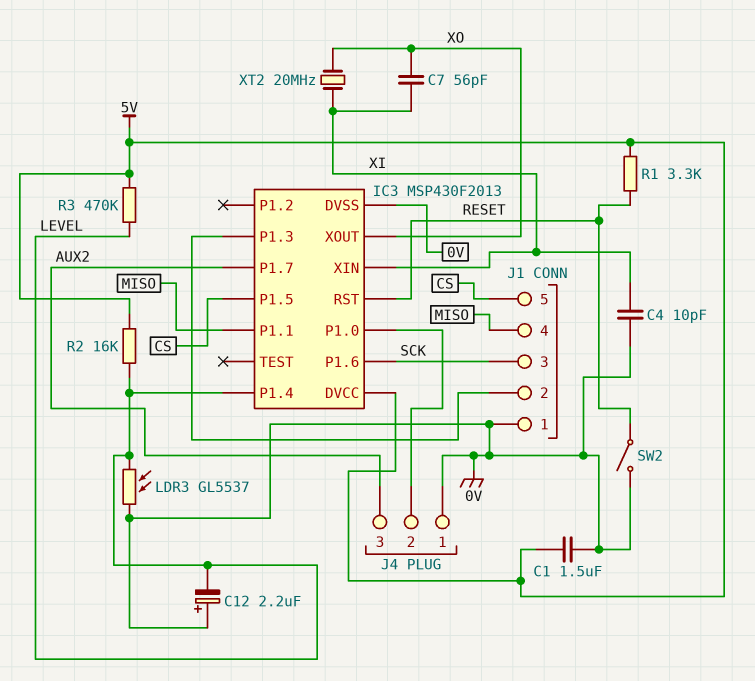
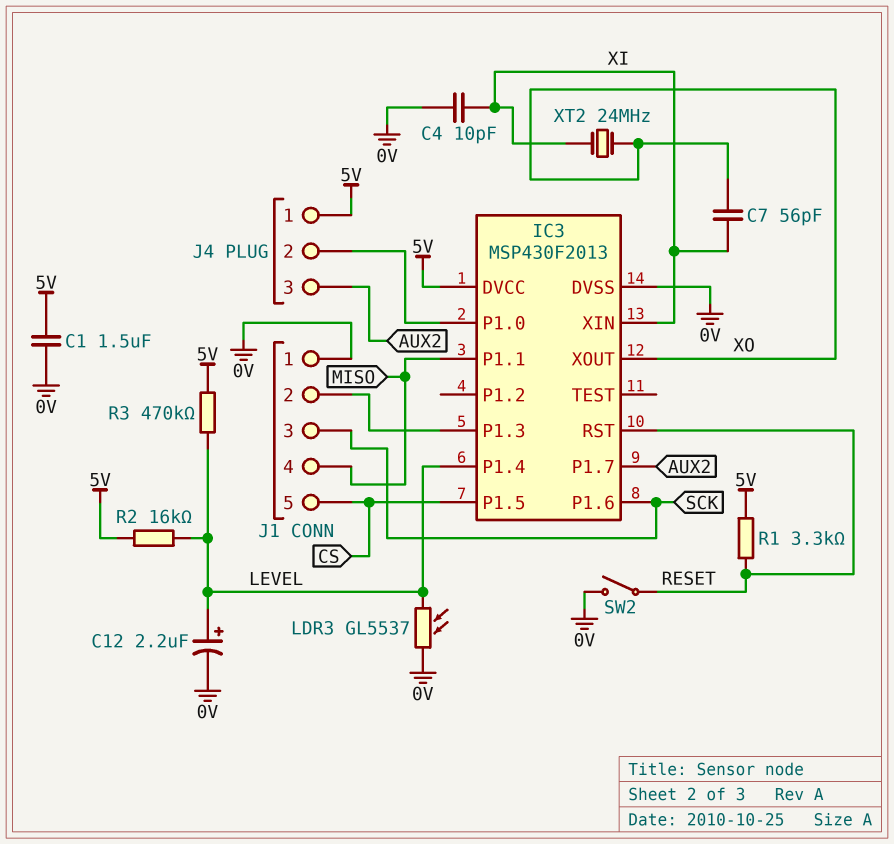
C12: 2.2uF (plus 0V, minus LEVEL) -> 2.2uF (plus LEVEL, minus 0V)
J4 pin 1: 0V -> 5V
XT2: 20MHz (XI, XO) -> 24MHz (XI, XO)

